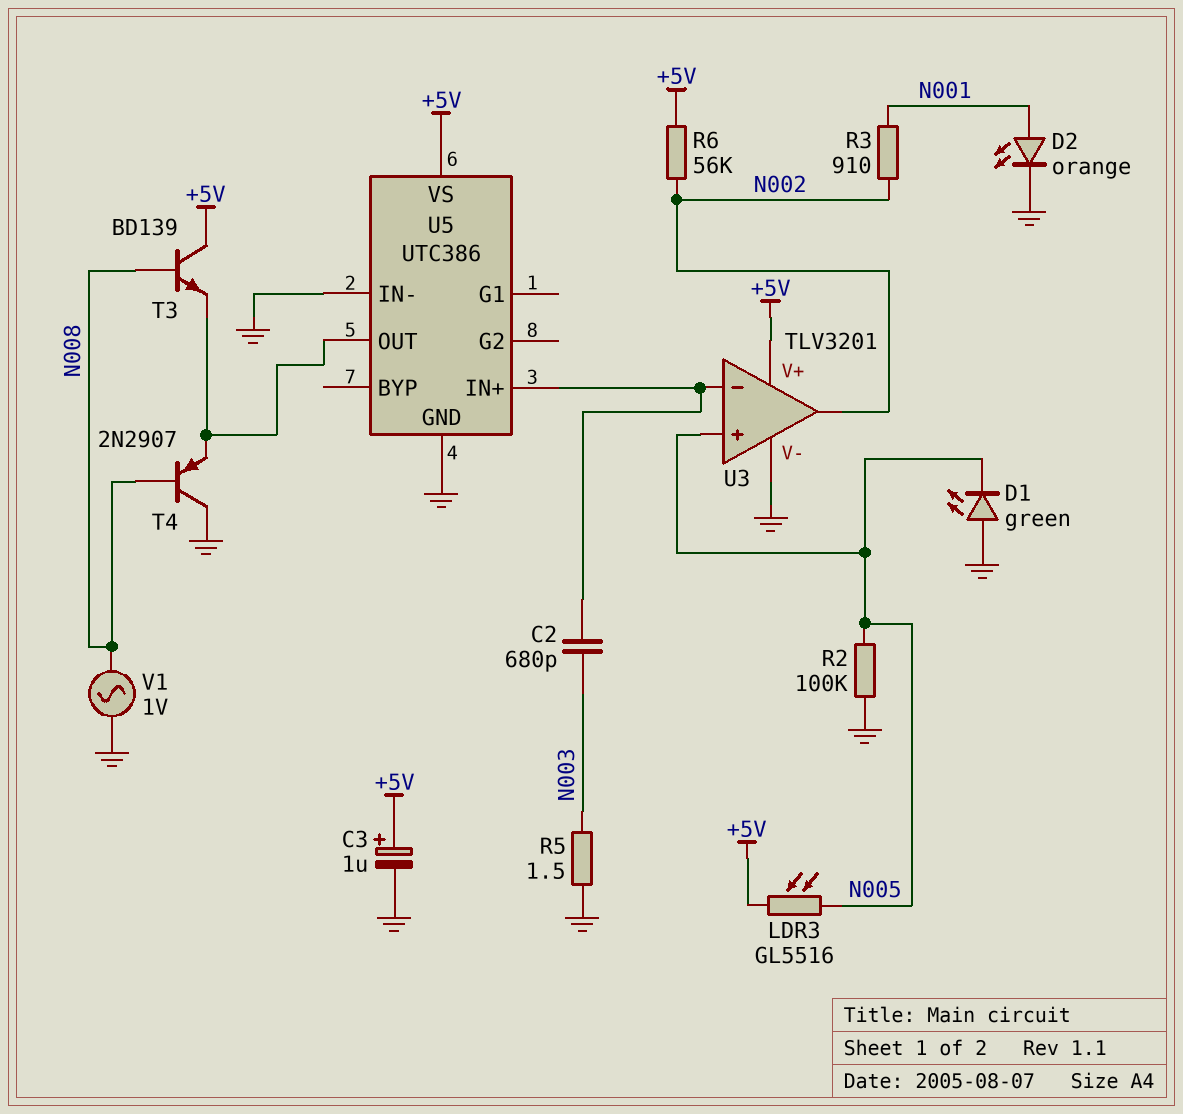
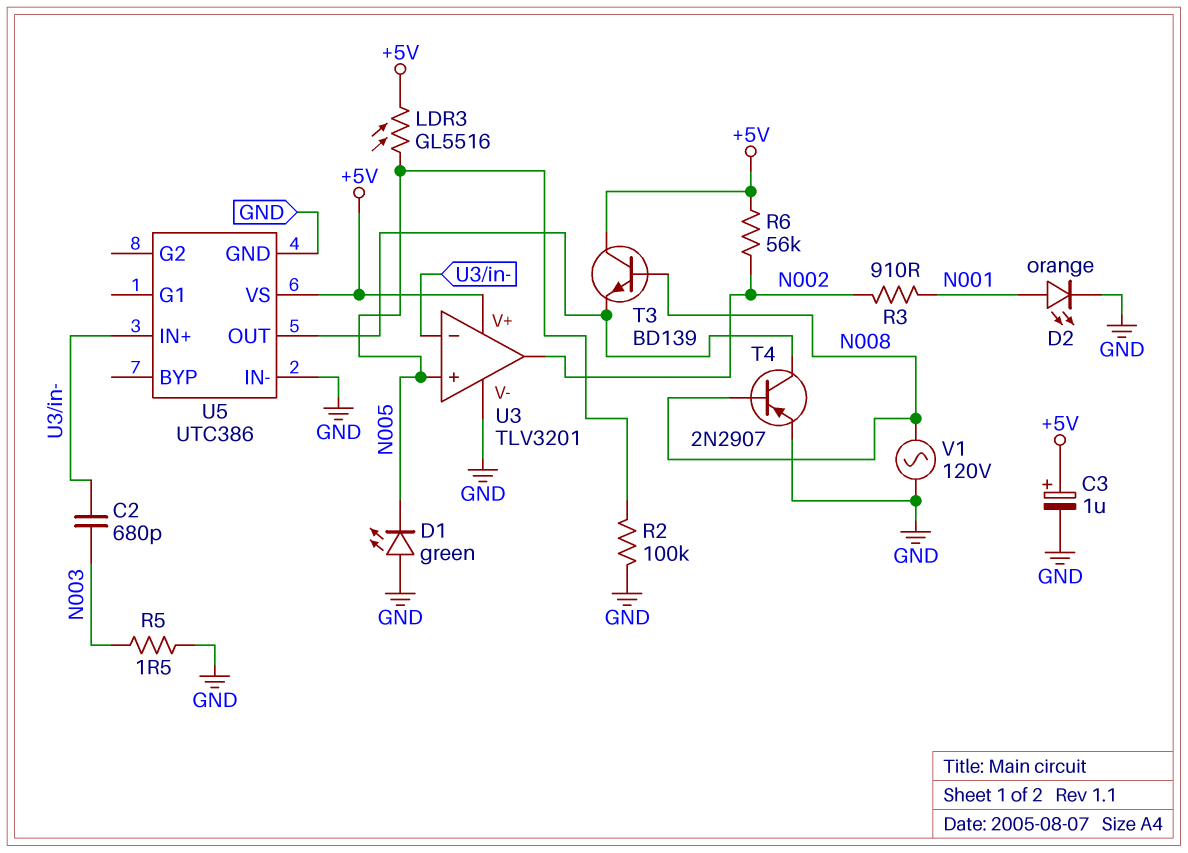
T4: PNP 2N2907 (B N008, C GND, E U5/OUT) -> PNP 2N2907 (B N008, C U5/OUT, E GND)
V1: AC 1V (GND, N008) -> AC 120V (GND, N008)

